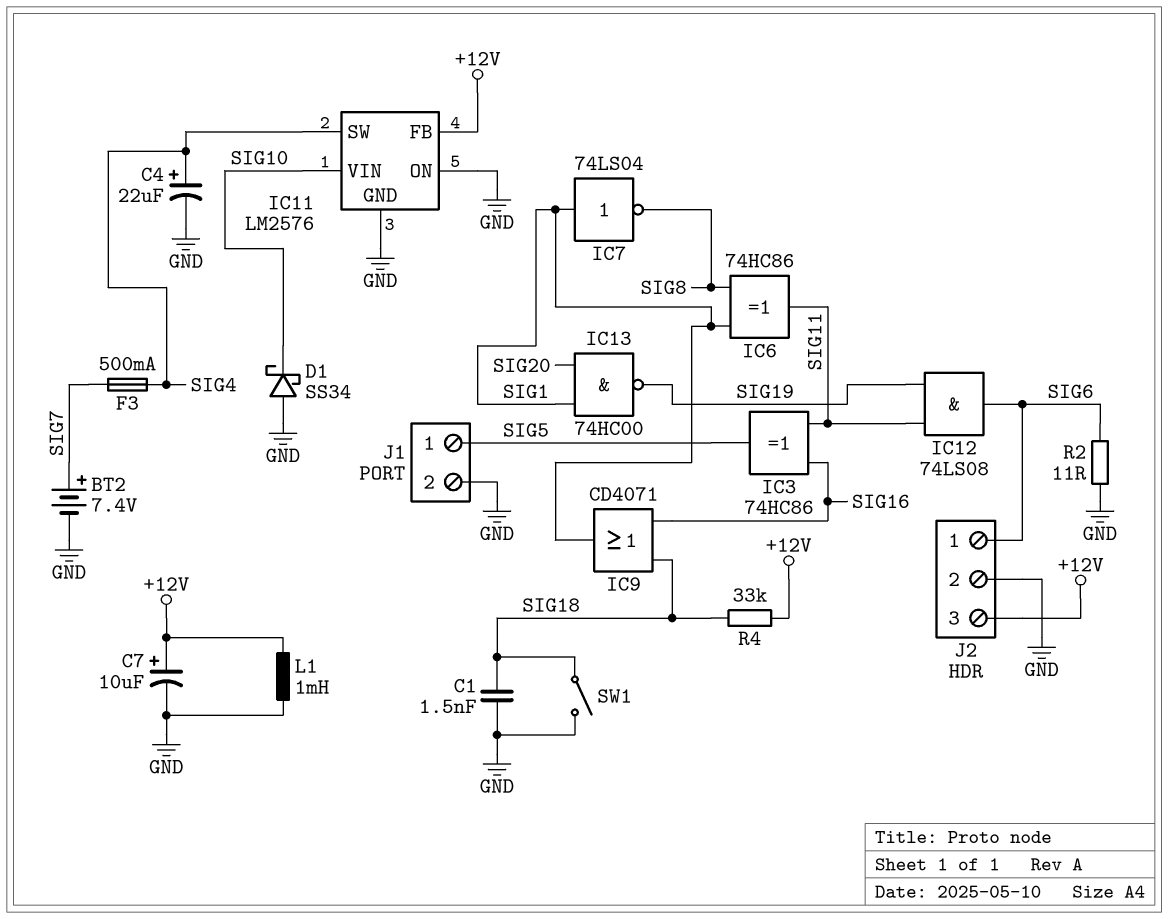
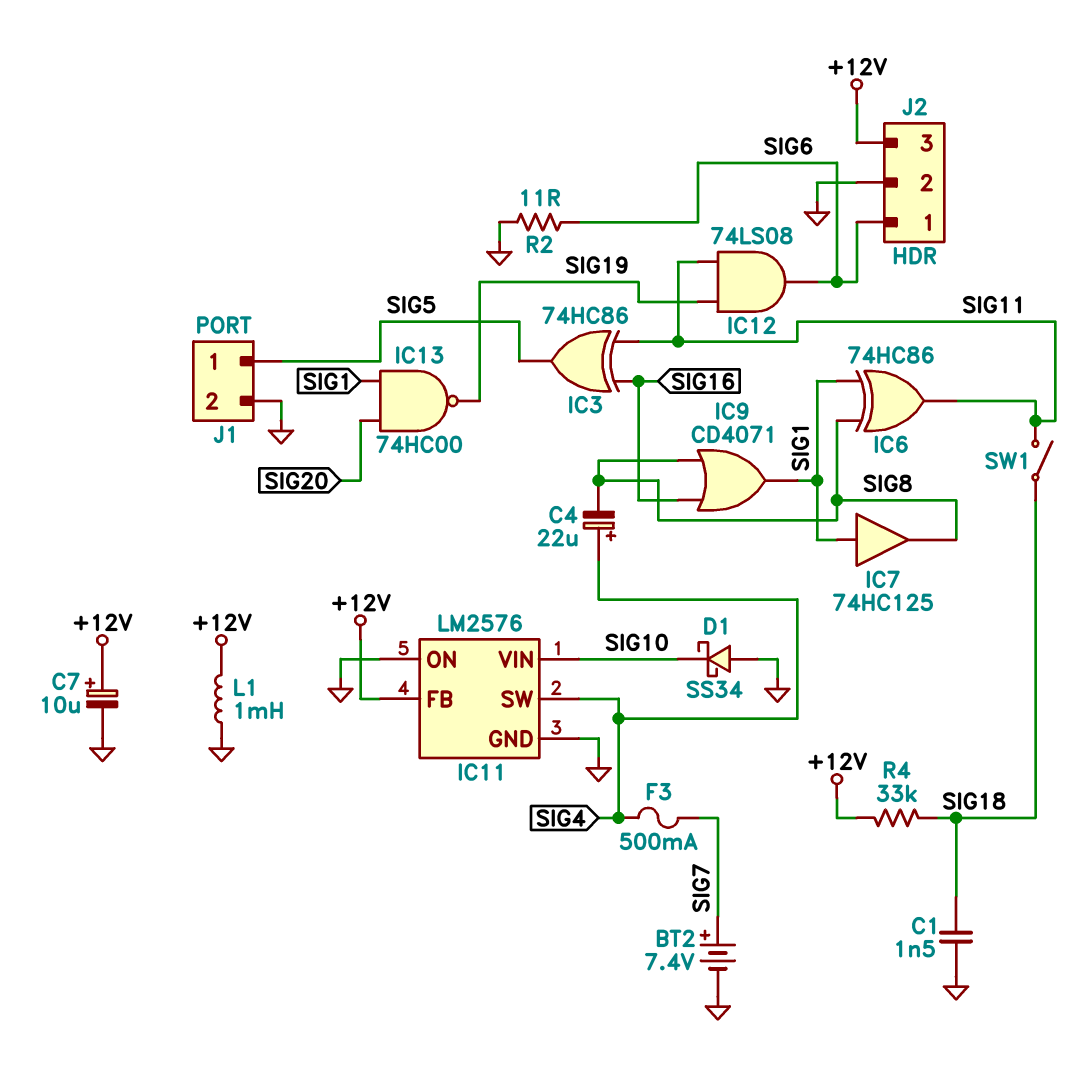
C4: 22uF (plus SIG4, minus GND) -> 22uF (plus SIG4, minus SIG8)
IC7: NOT 74LS04 (in SIG1, out SIG8) -> buffer 74HC125 (in SIG1, out SIG8)
IC9: OR CD4071 (in SIG16, in SIG18, out SIG1) -> OR CD4071 (in SIG8, in SIG16, out SIG1)
SW1: switch (GND, SIG18) -> switch (SIG11, SIG18)

